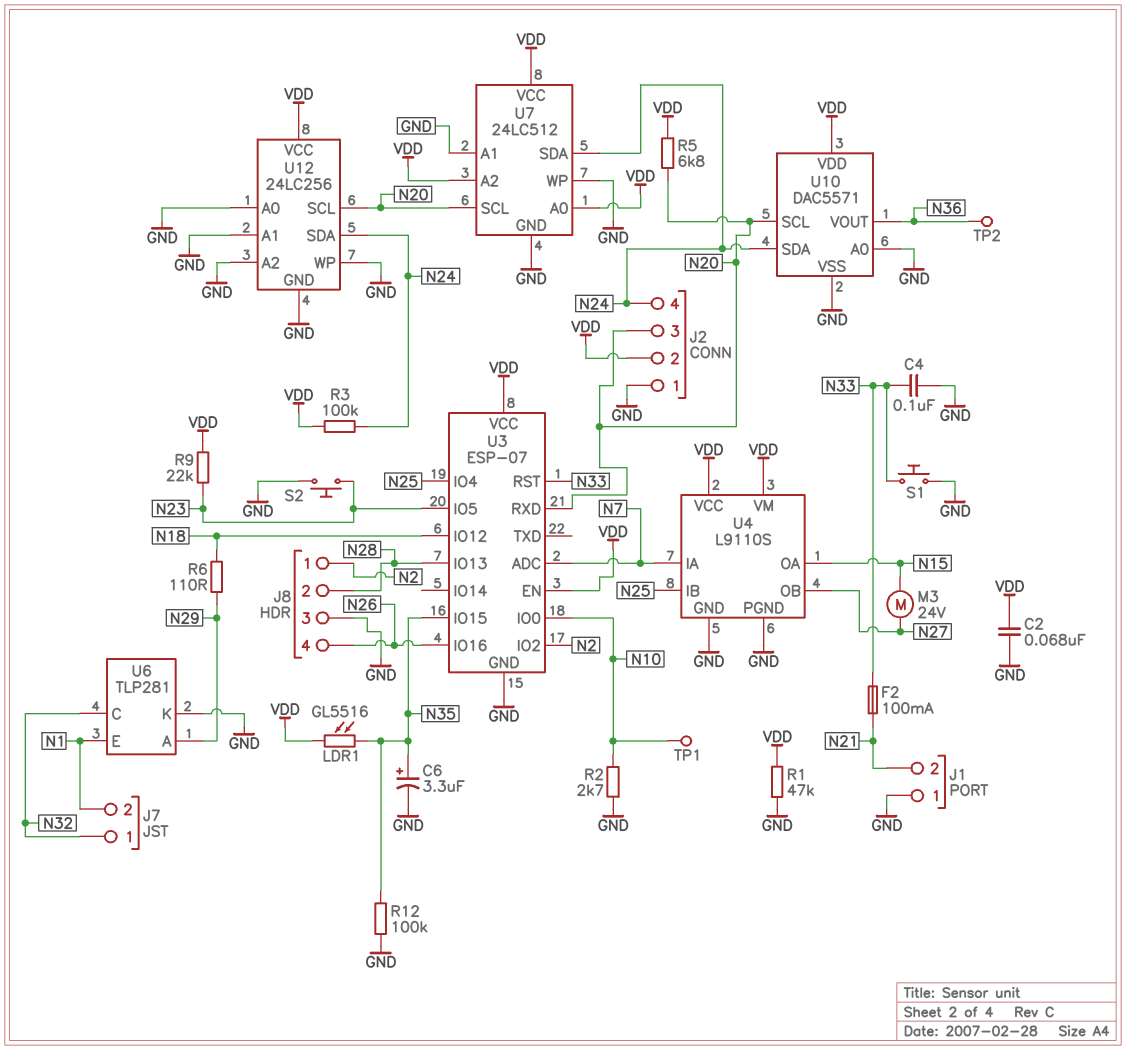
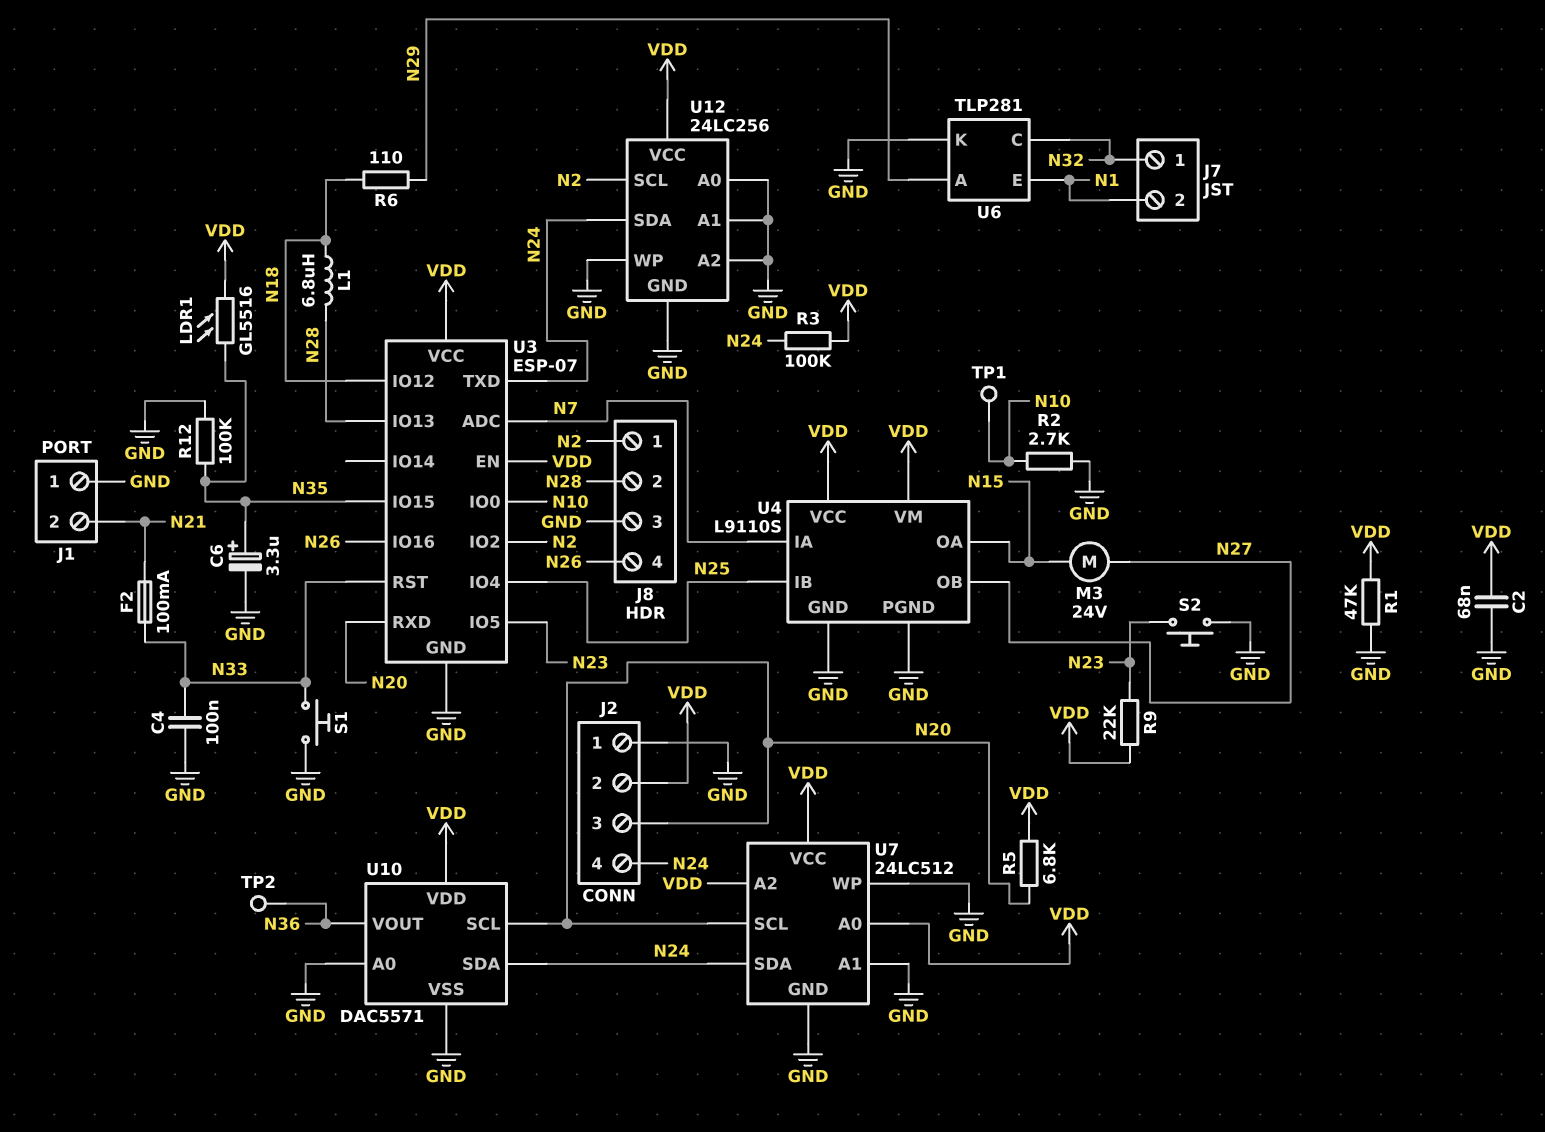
L1: none -> 6.8uH (N18, N28)
U3 pin TXD: none -> N24
U12 pin SCL: N20 -> N2

